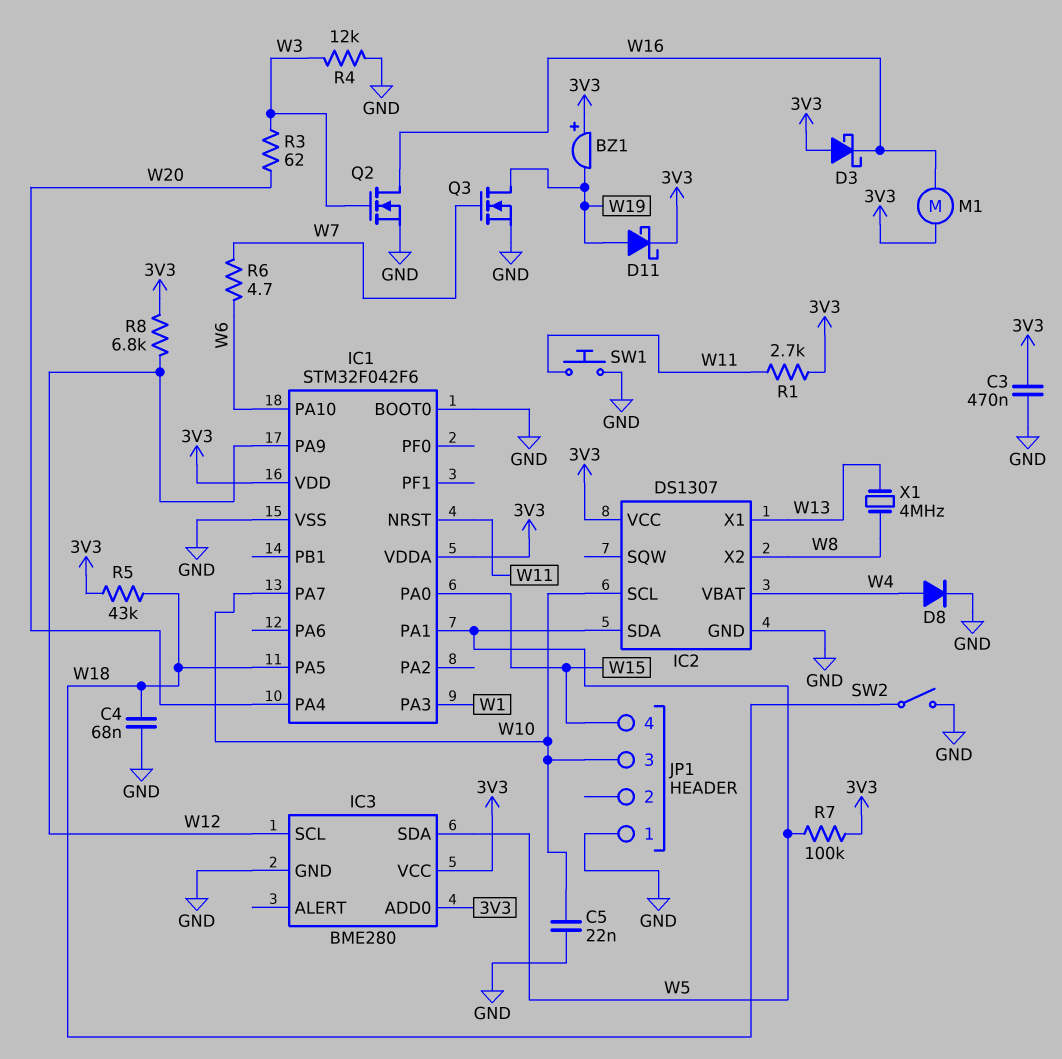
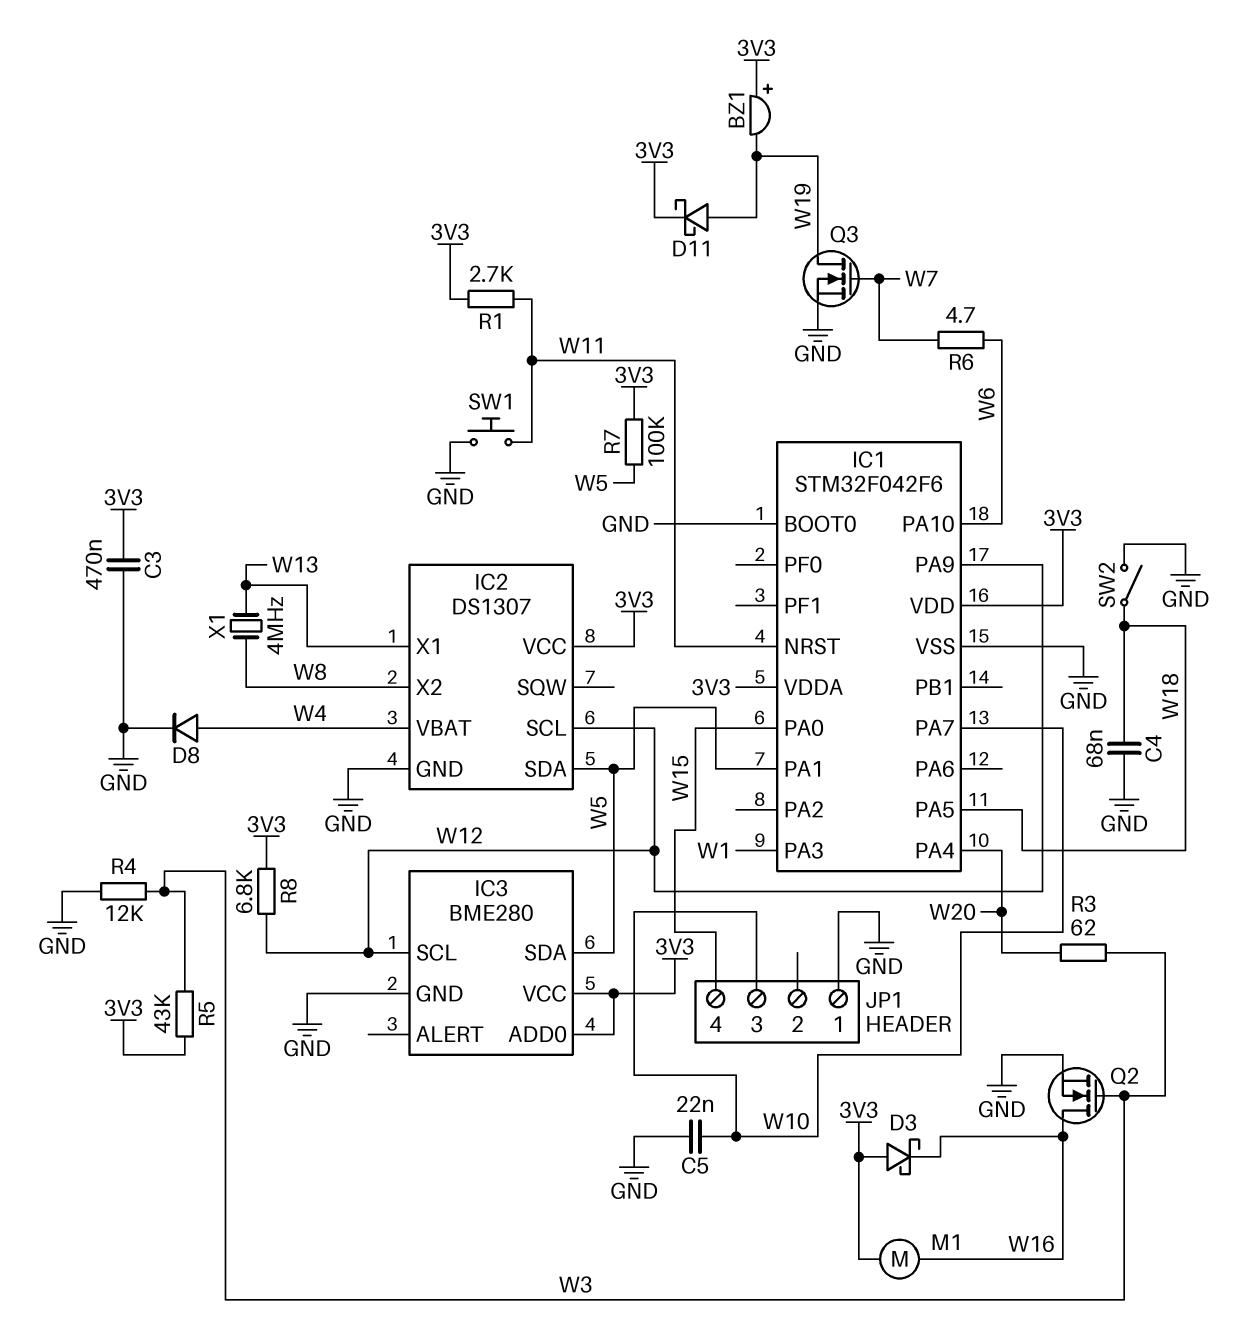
IC2 pin SCL: W10 -> W12
R5: 43k (3V3, W18) -> 43k (3V3, W3)

